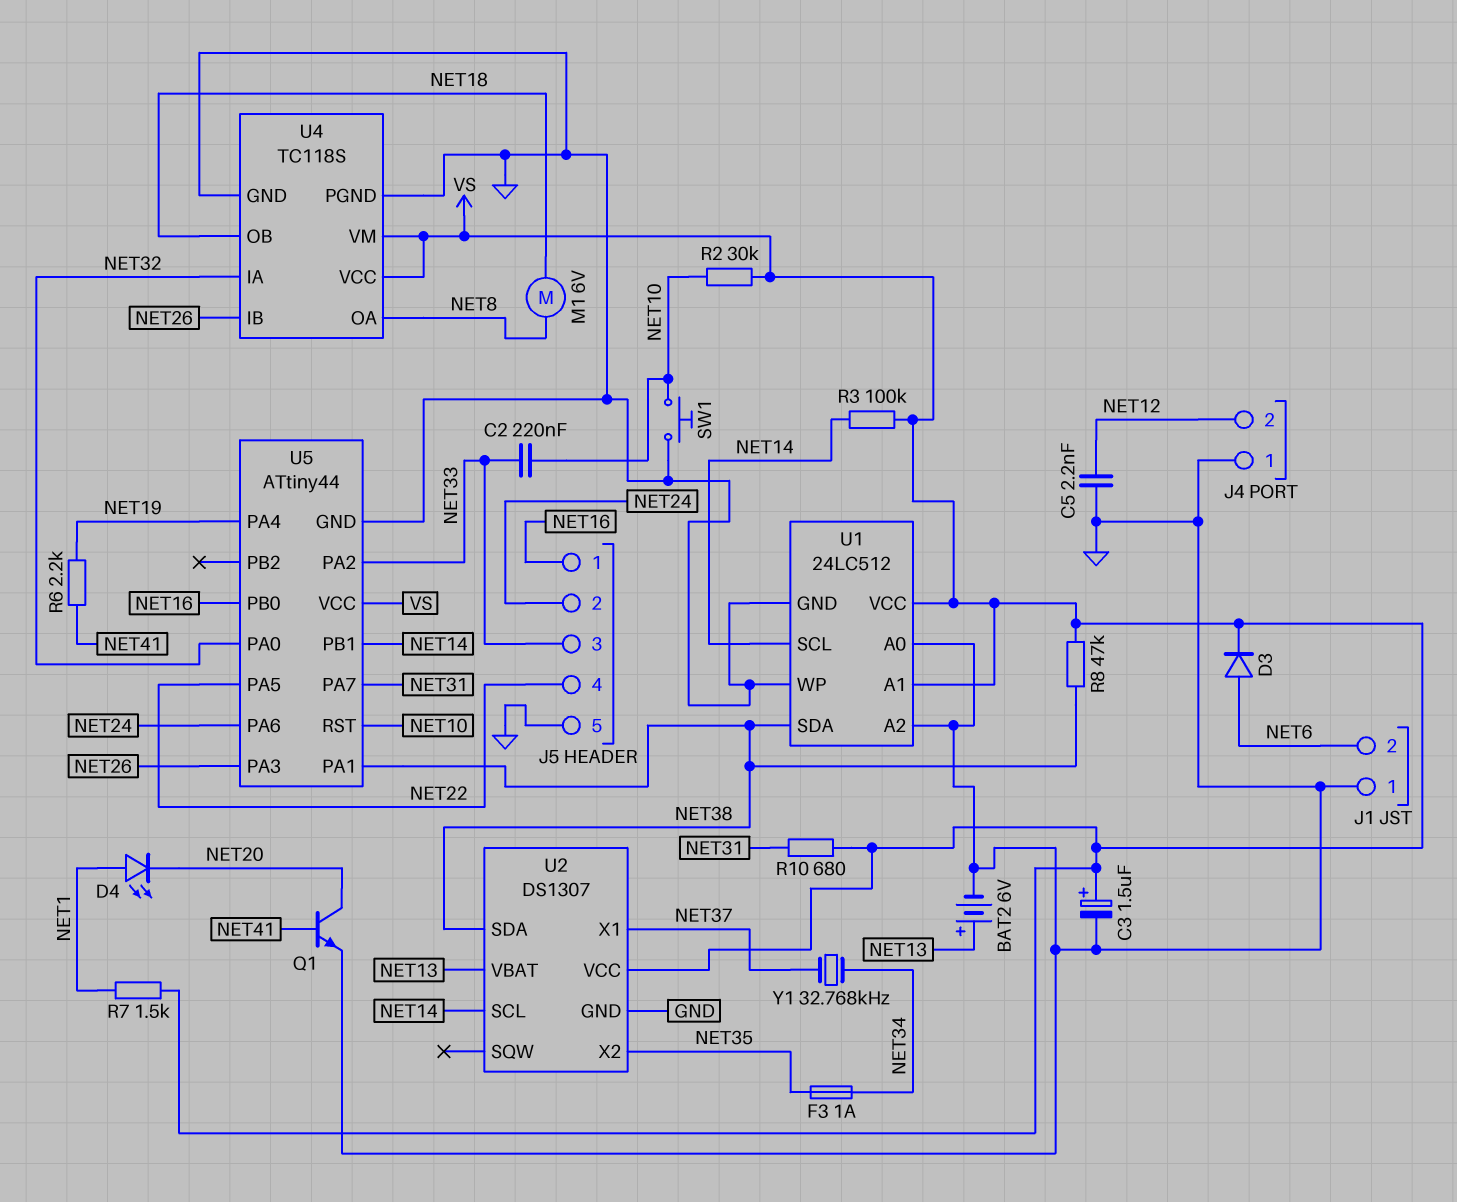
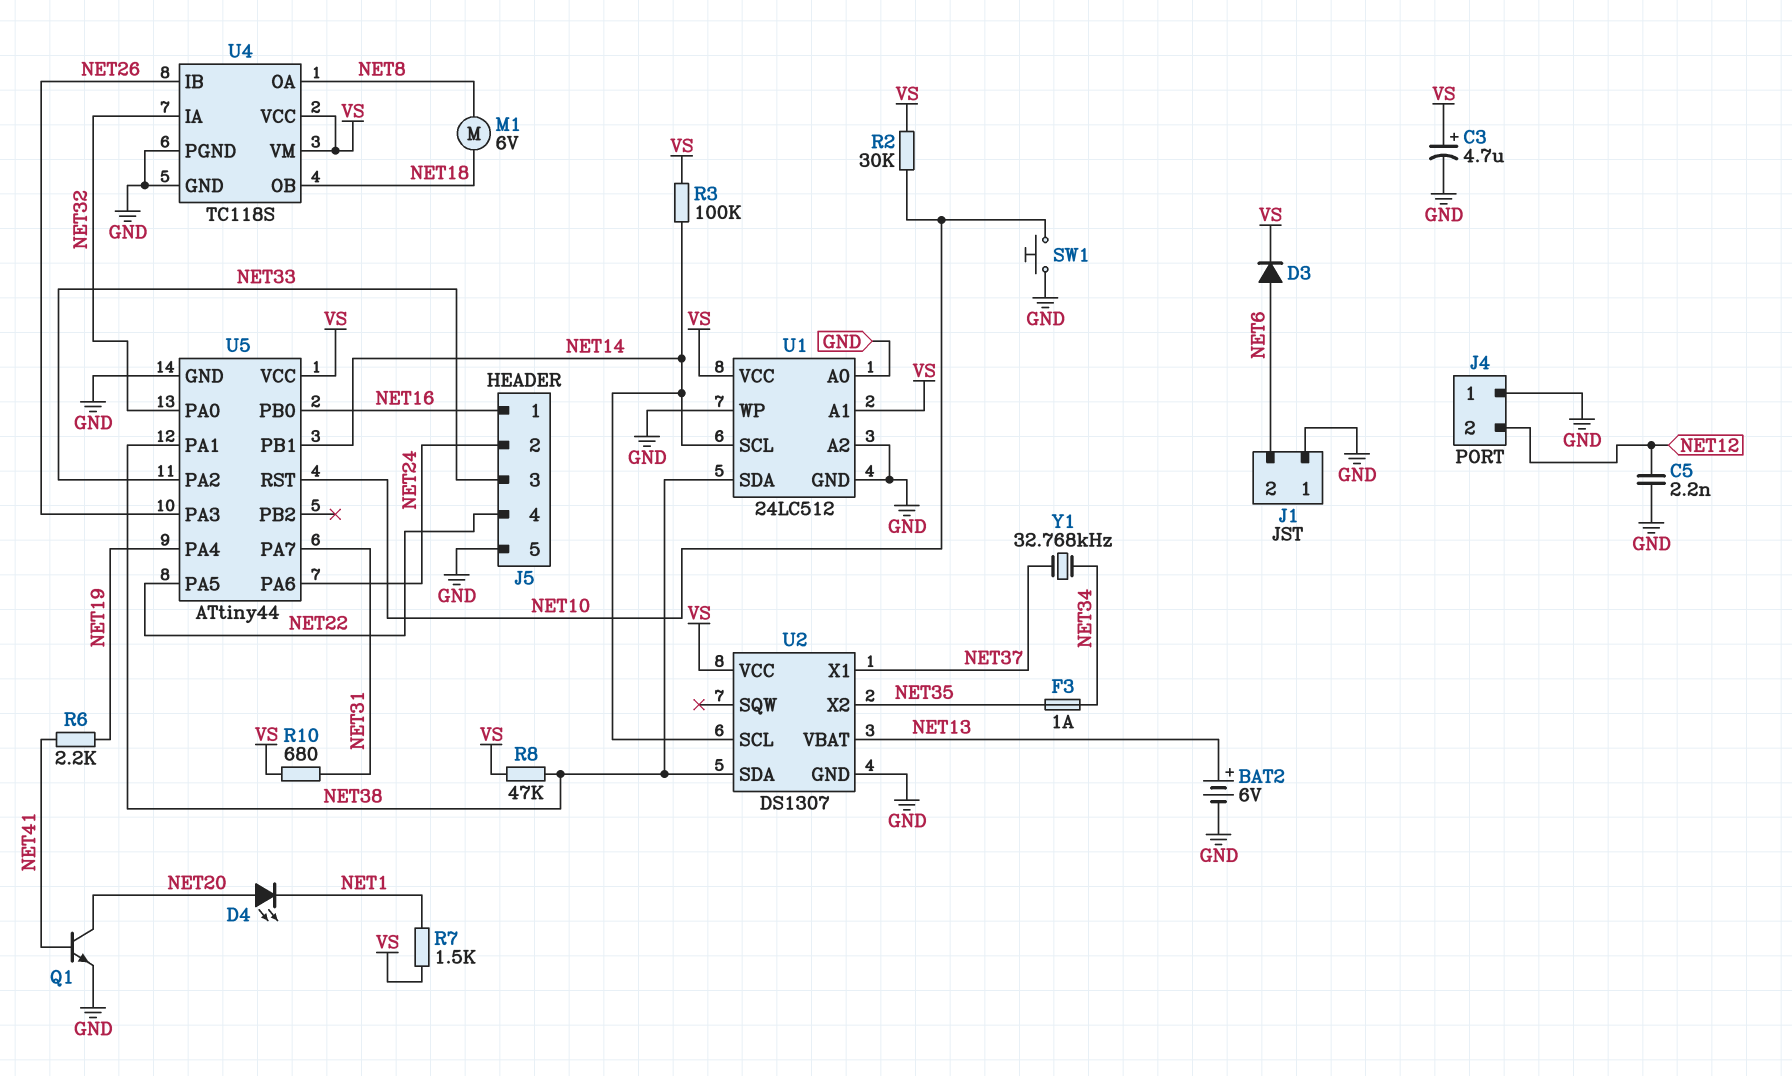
C2: 220nF (NET10, NET33) -> none
C3: 1.5uF (plus VS, minus GND) -> 4.7uF (plus VS, minus GND)
D4: LED (A NET1, K NET20) -> LED (A NET20, K NET1)

